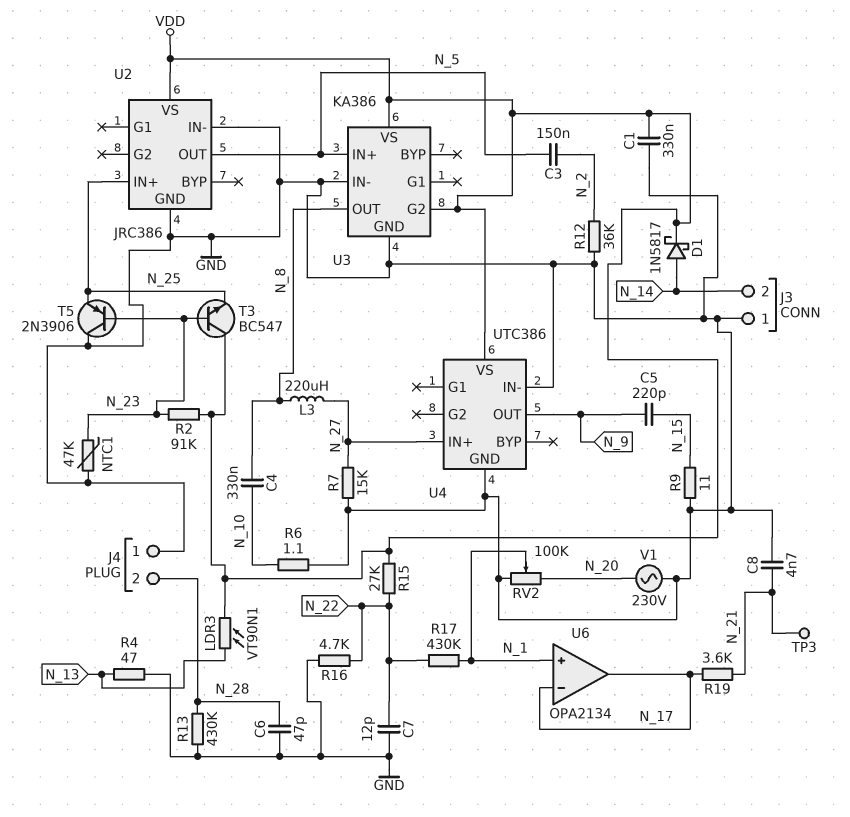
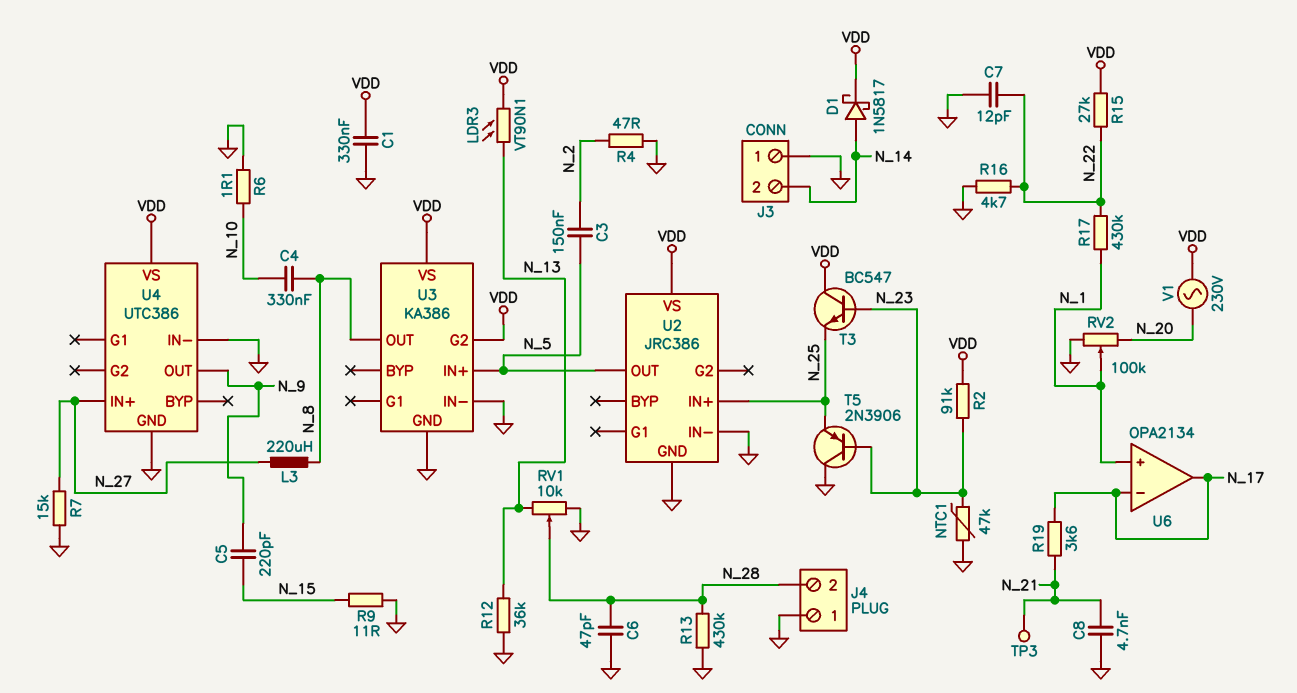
R4: 47 (GND, N_13) -> 47 (GND, N_2)
R12: 36k (GND, N_2) -> 36k (GND, N_13)
RV1: none -> 10k (GND, N_13, wiper N_28)
V1: AC 230V (GND, N_20) -> AC 230V (N_20, VDD)

